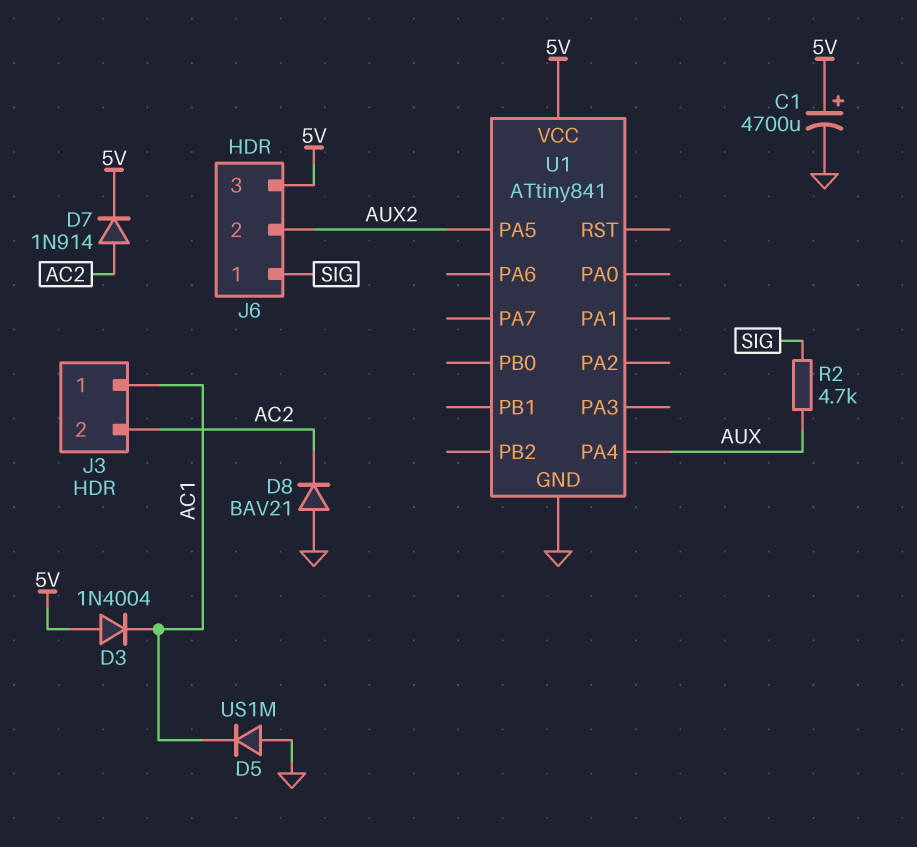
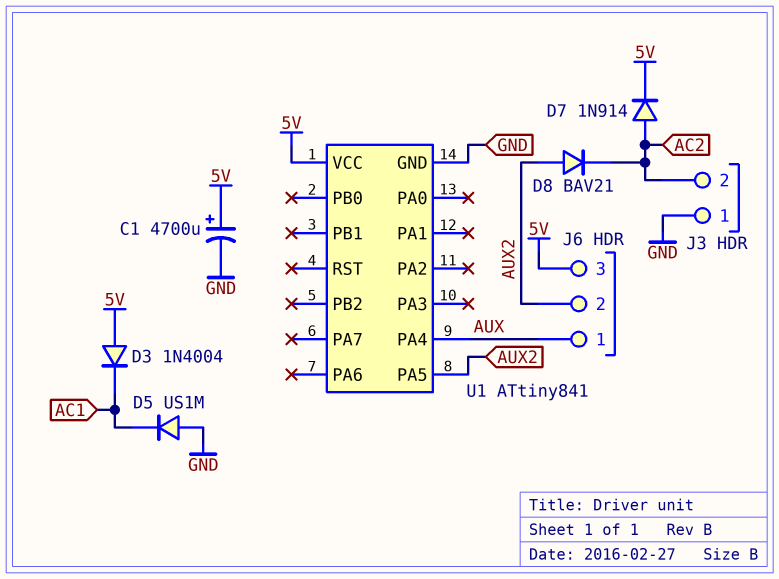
D8: diode BAV21 (A GND, K AC2) -> diode BAV21 (A AUX2, K AC2)
J3 pin 1: AC1 -> GND
J6 pin 1: SIG -> AUX
R2: 4.7k (AUX, SIG) -> none

